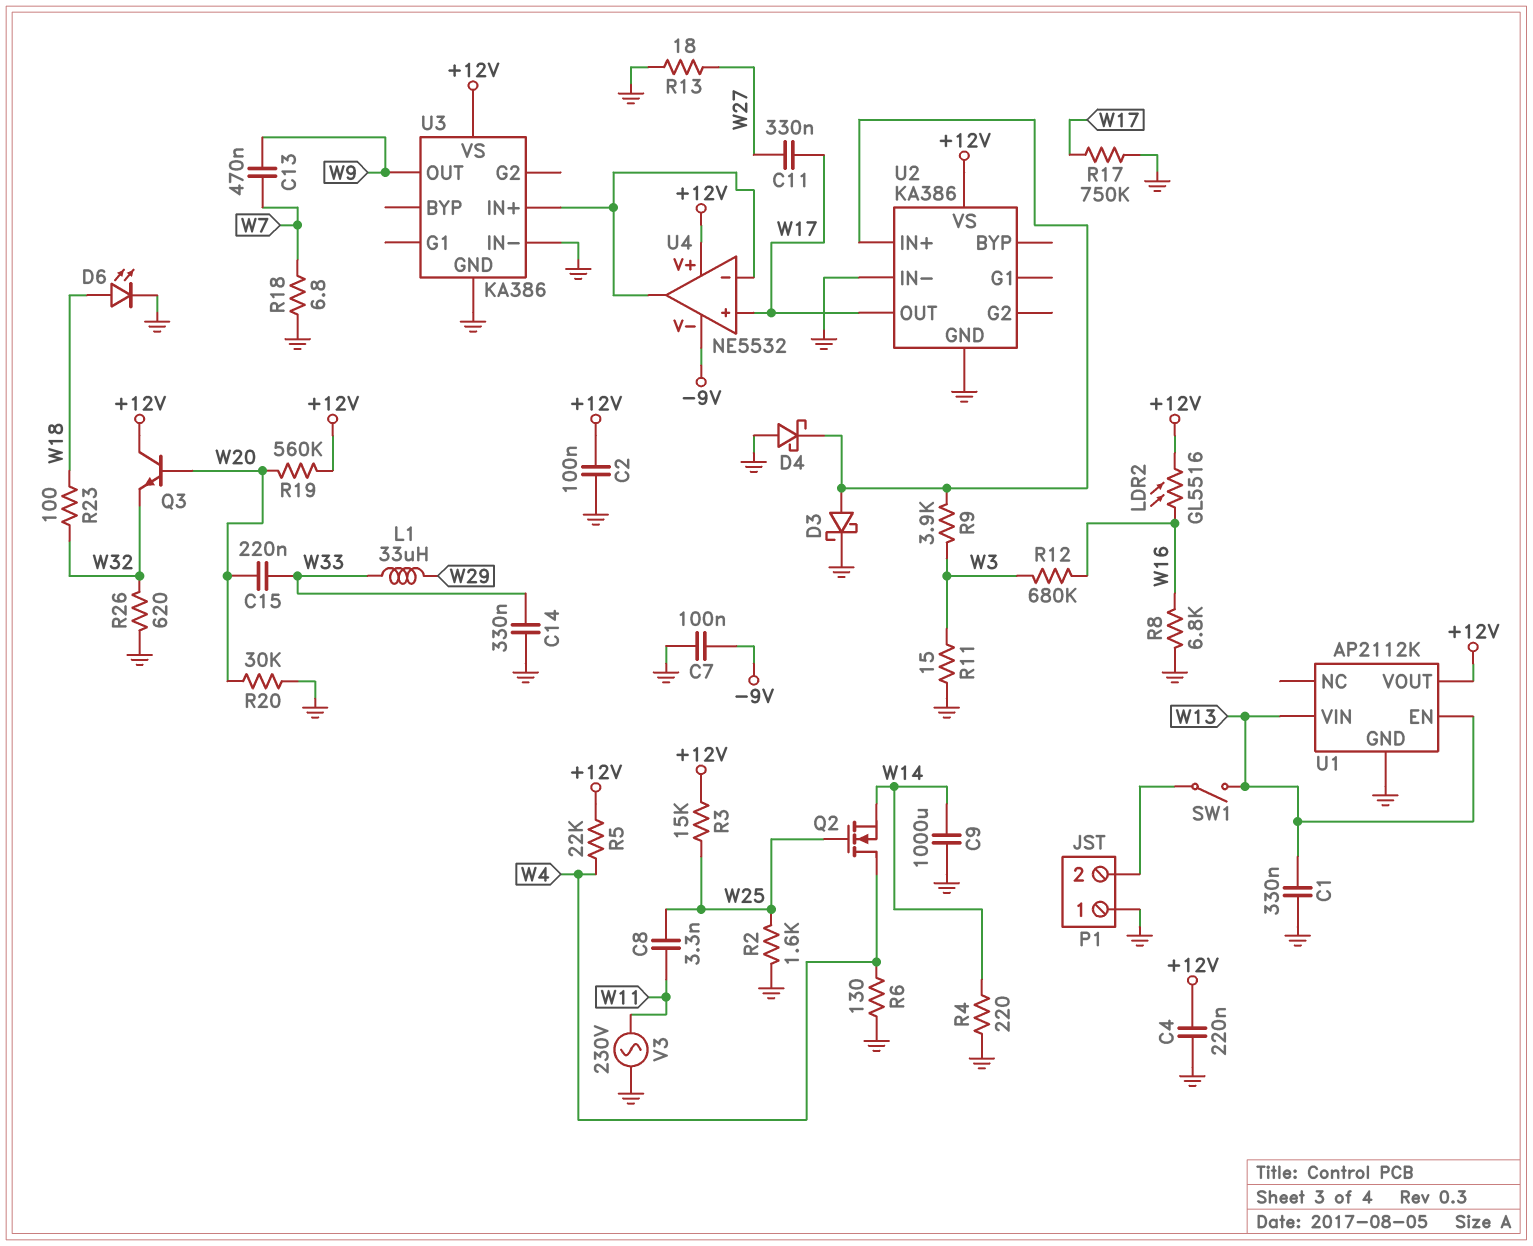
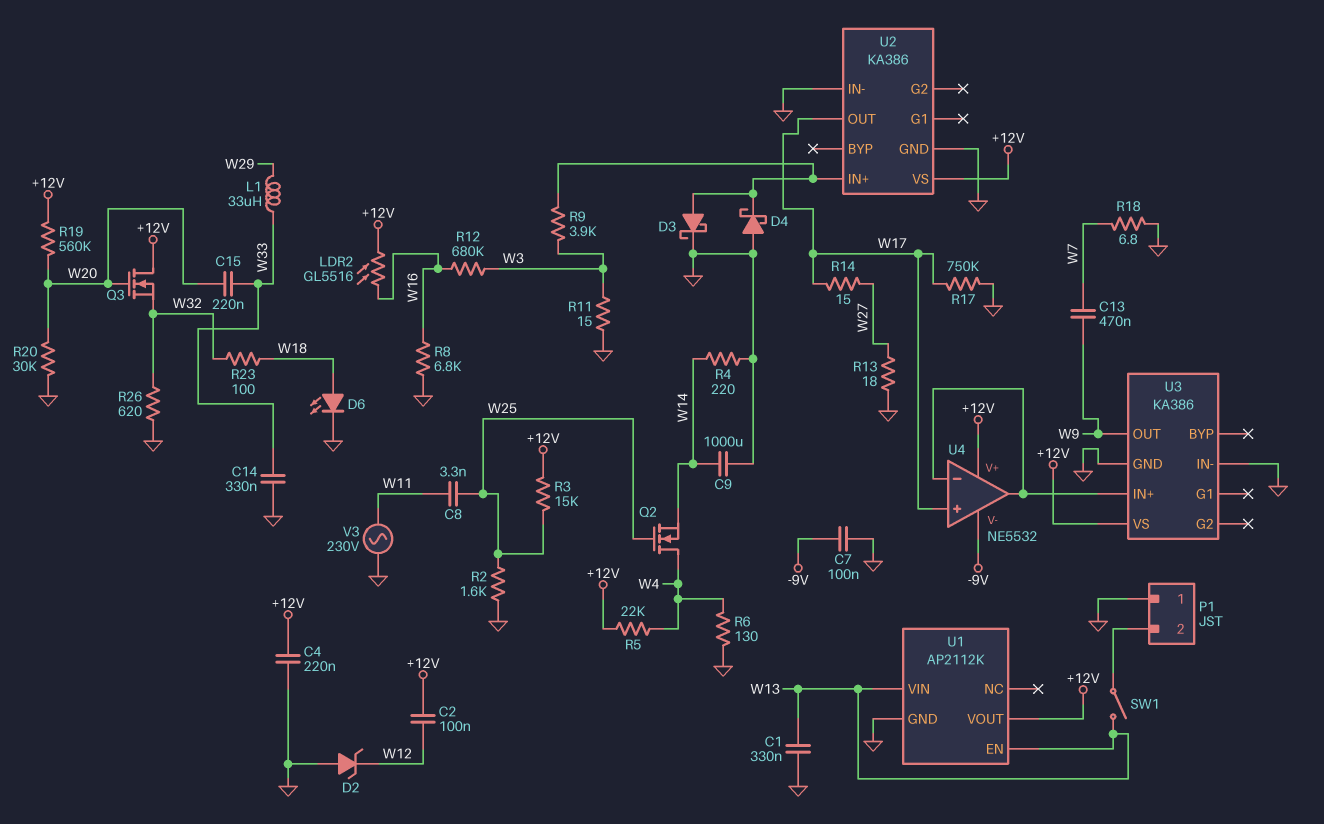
C2: 100nF (+12V, GND) -> 100nF (+12V, W12)
C11: 330nF (W17, W27) -> none
D2: none -> zener (A GND, K W12)
Q3: NPN (B W20, C +12V, E W32) -> NMOS (G W20, D +12V, S W32)
R14: none -> 15 (W17, W27)

